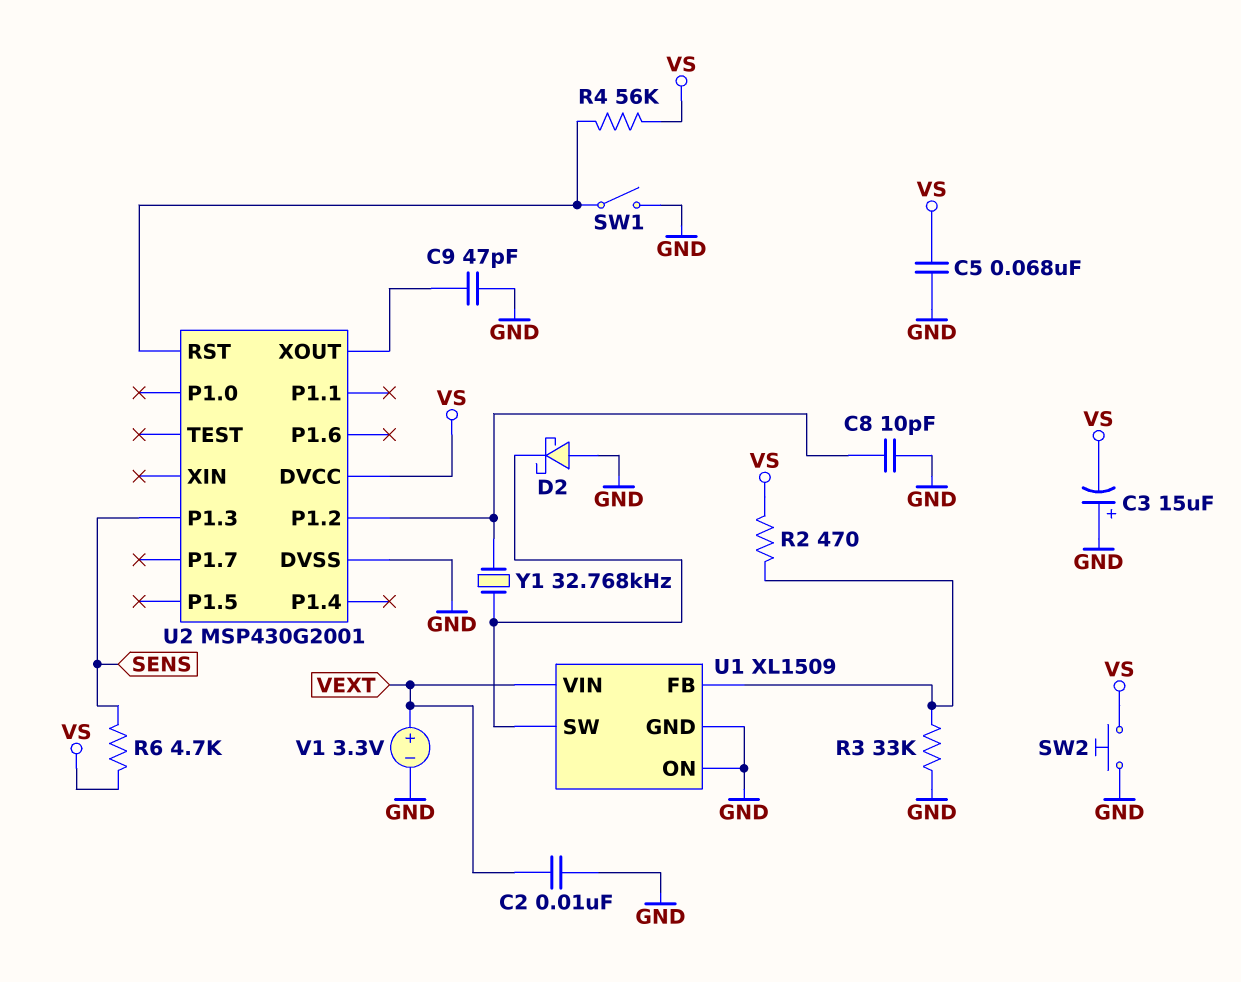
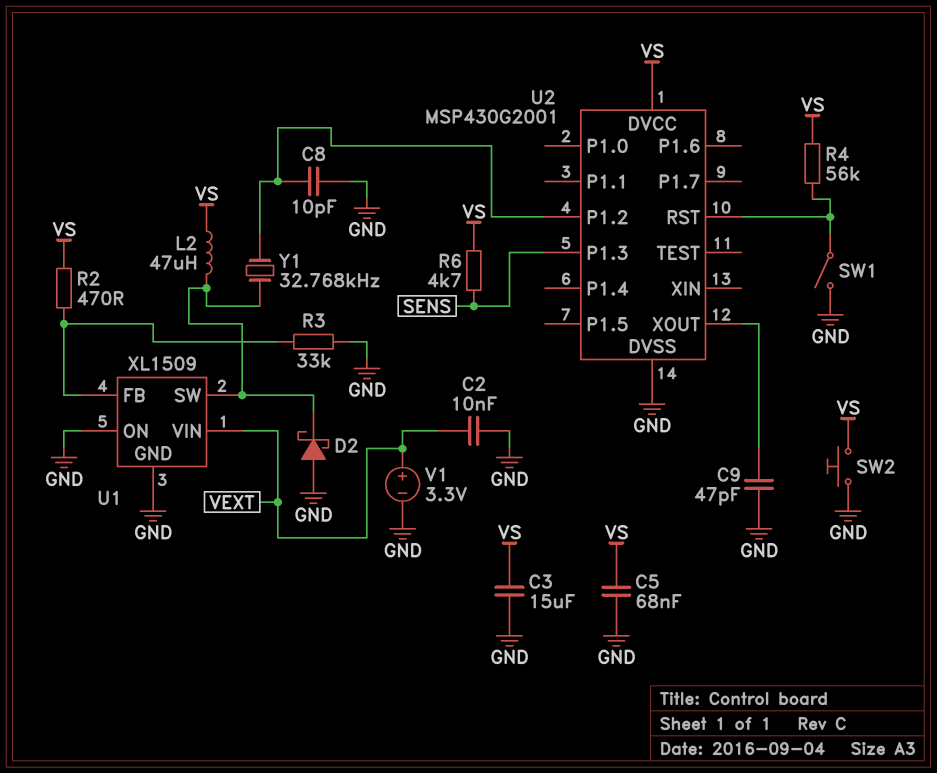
C3: 15uF (plus GND, minus VS) -> 15uF (GND, VS)
L2: none -> 47uH (U1/SW, VS)

